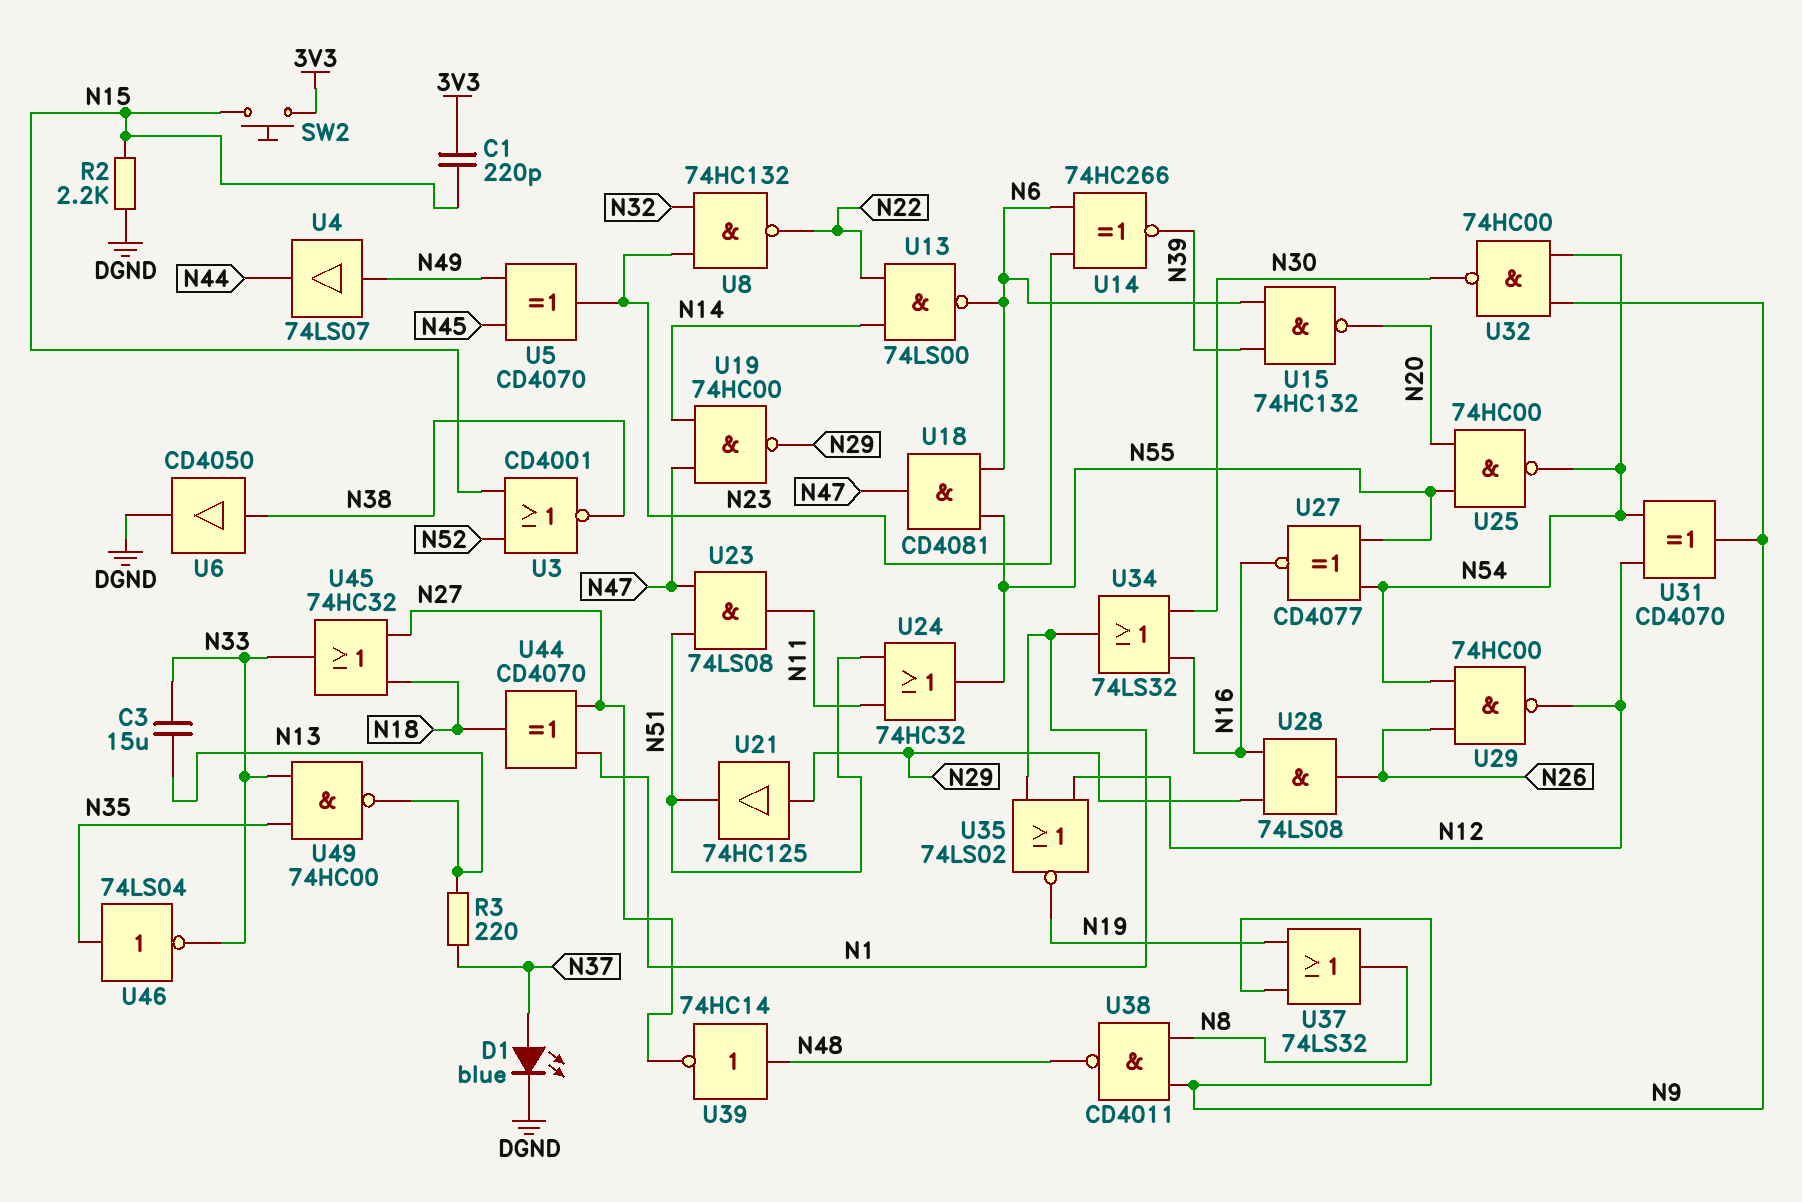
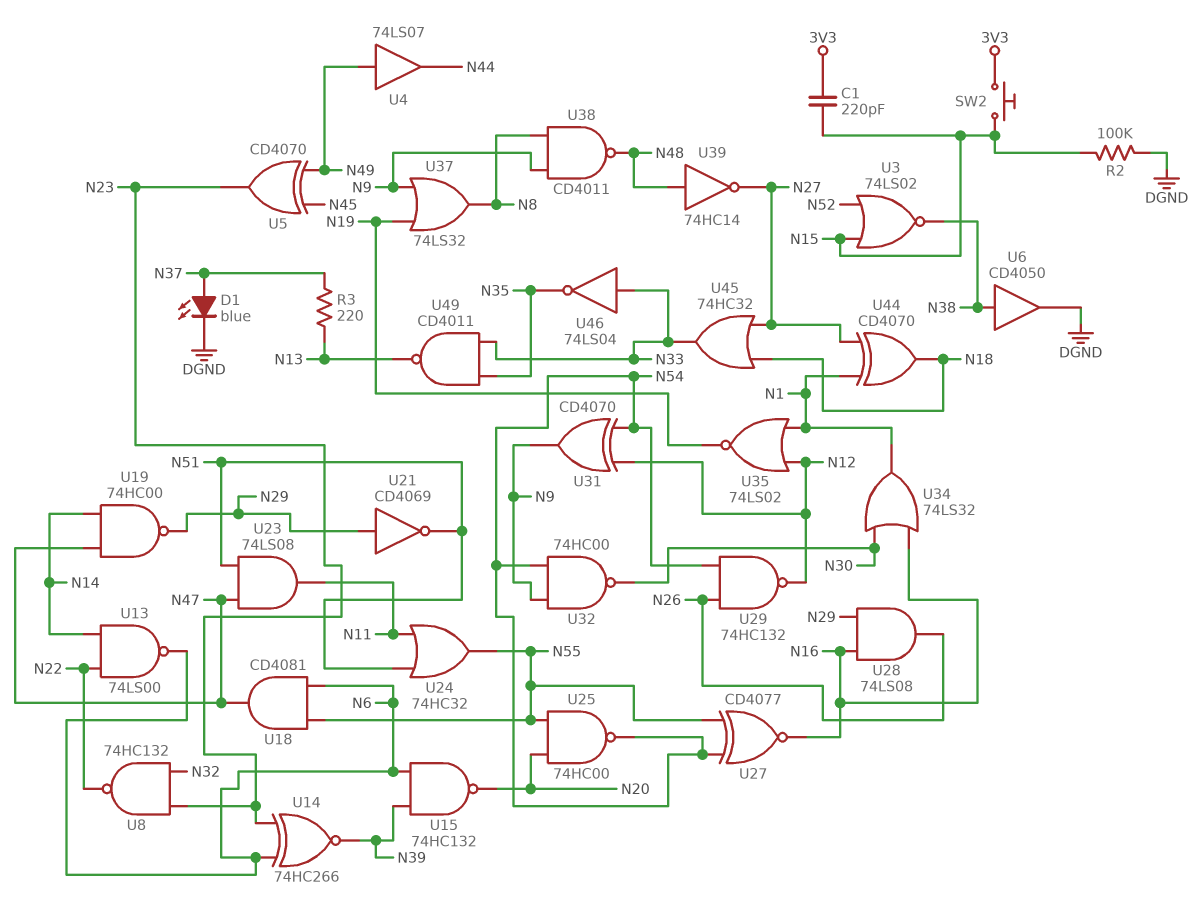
C3: 15uF (N13, N33) -> none
R2: 2.2k (DGND, N15) -> 100k (DGND, N15)
U3: NOR CD4001 (in N15, in N52, out N38) -> NOR 74LS02 (in N15, in N52, out N38)
U21: buffer 74HC125 (in N29, out N51) -> NOT CD4069 (in N29, out N51)
U29: NAND 74HC00 (in N26, in N54, out N12) -> NAND 74HC132 (in N26, in N54, out N12)
U46: NOT 74LS04 (in N35, out N33) -> NOT 74LS04 (in N33, out N35)
U49: NAND 74HC00 (in N33, in N35, out N13) -> NAND CD4011 (in N33, in N35, out N13)

